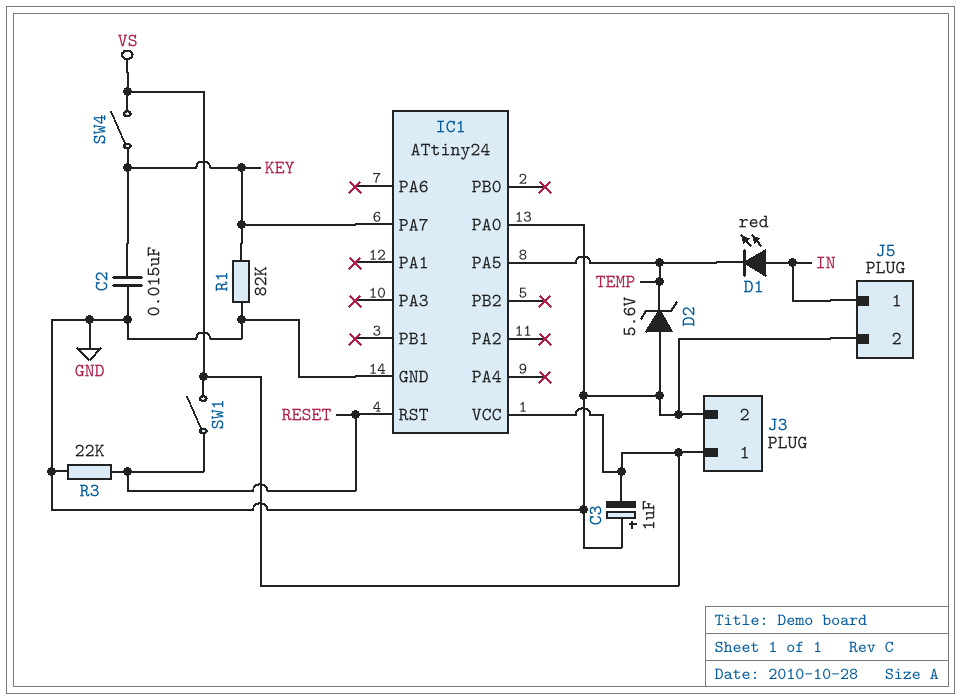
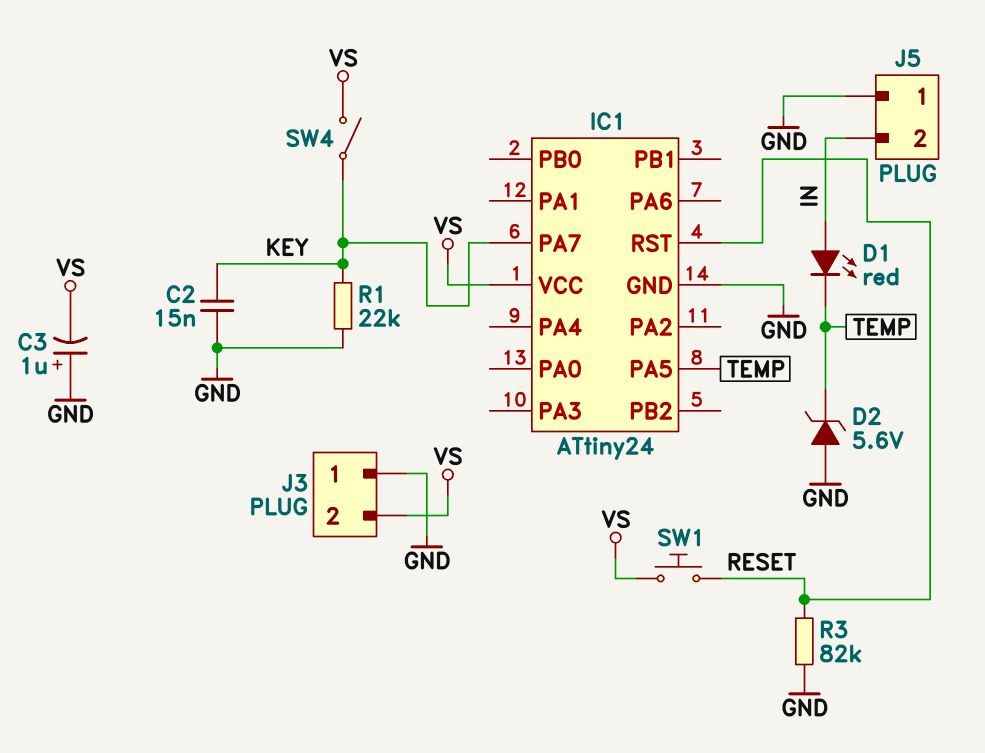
IC1 pin PA0: GND -> none
J3 pin 1: VS -> GND
J3 pin 2: GND -> VS
J5 pin 1: IN -> GND
J5 pin 2: GND -> IN
R1: 82k (GND, KEY) -> 22k (GND, KEY)
R3: 22k (GND, RESET) -> 82k (GND, RESET)
SW1: switch (RESET, VS) -> button (RESET, VS)

